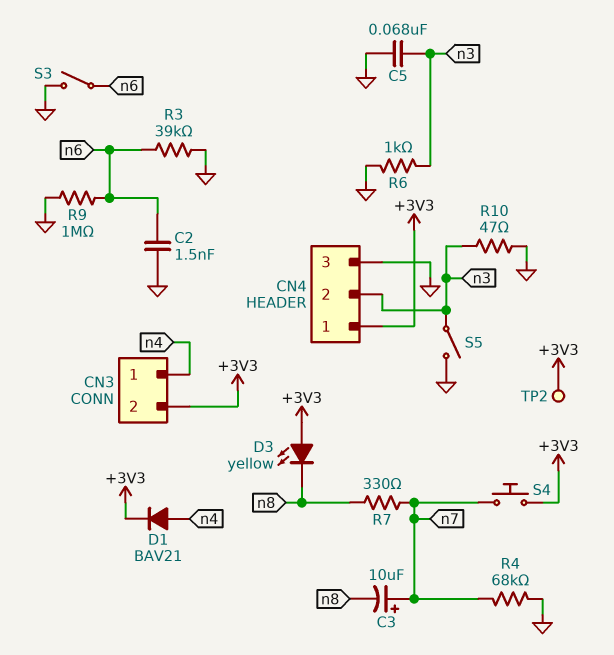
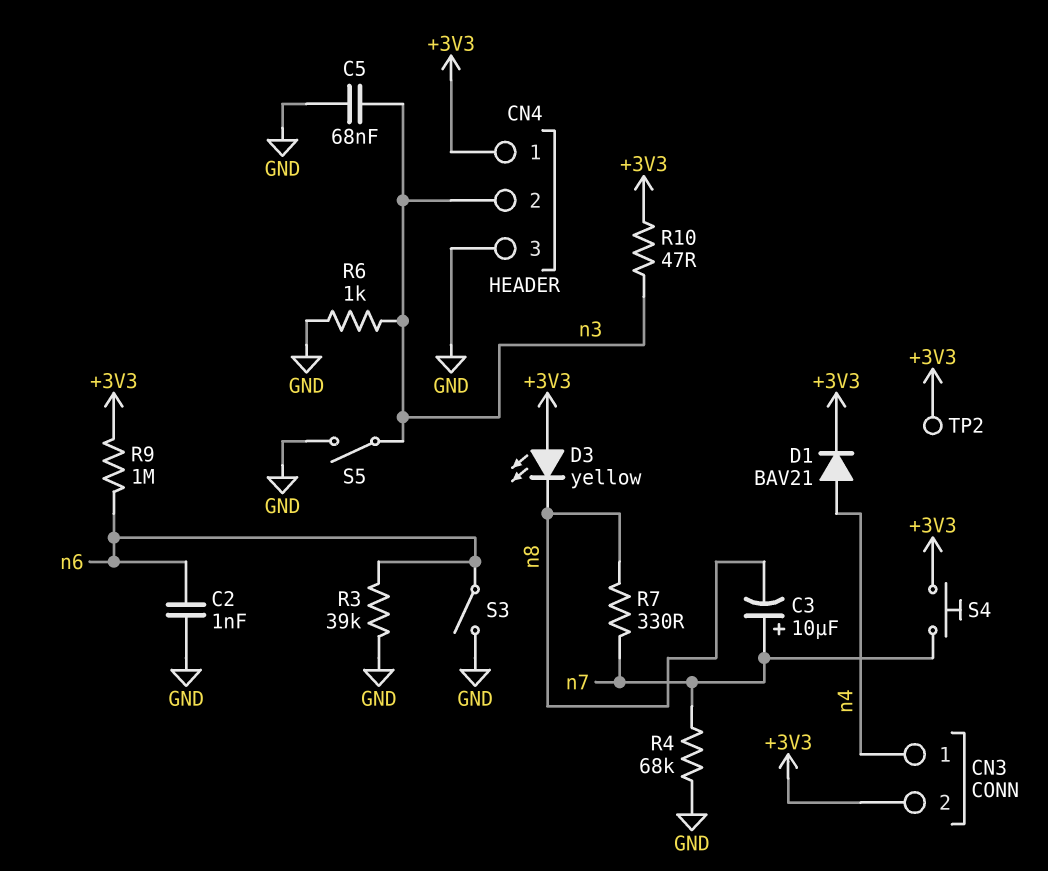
C2: 1.5nF (GND, n6) -> 1nF (GND, n6)
R9: 1M (GND, n6) -> 1M (+3V3, n6)
R10: 47 (GND, n3) -> 47 (+3V3, n3)

